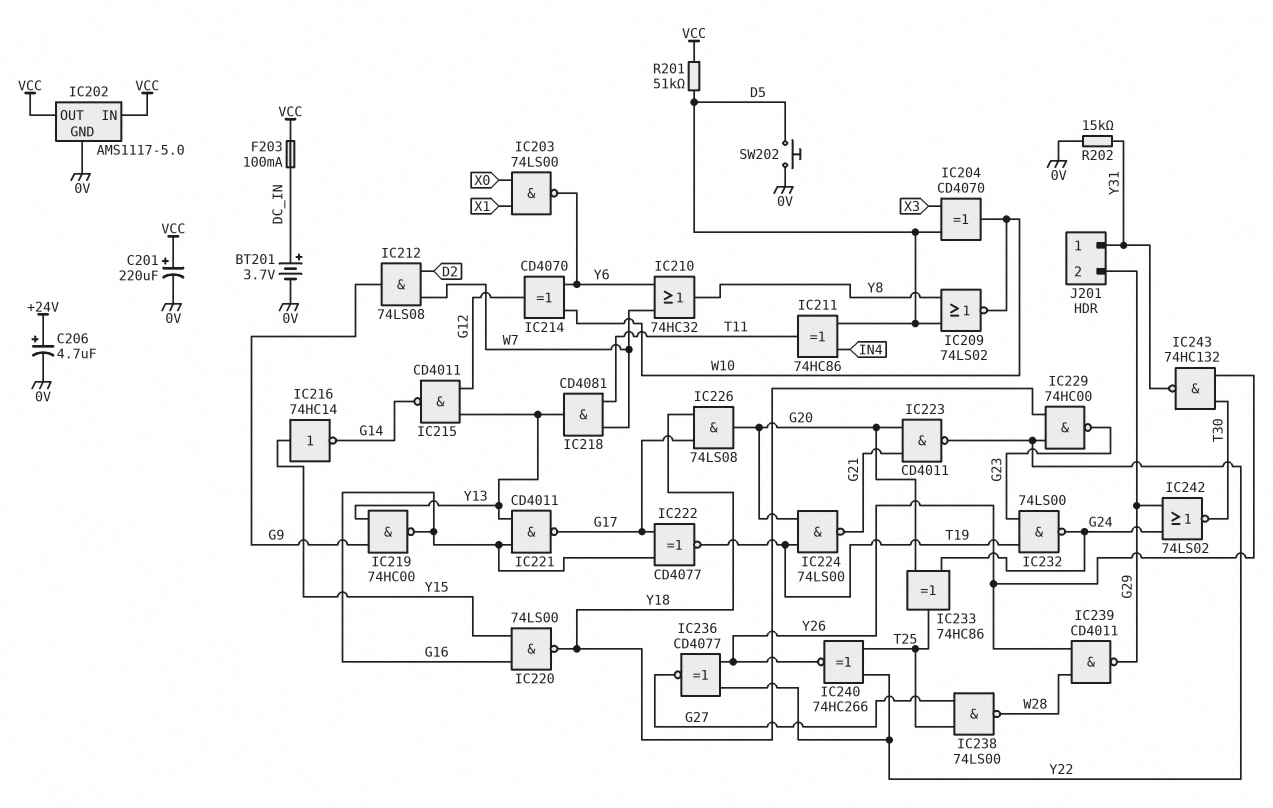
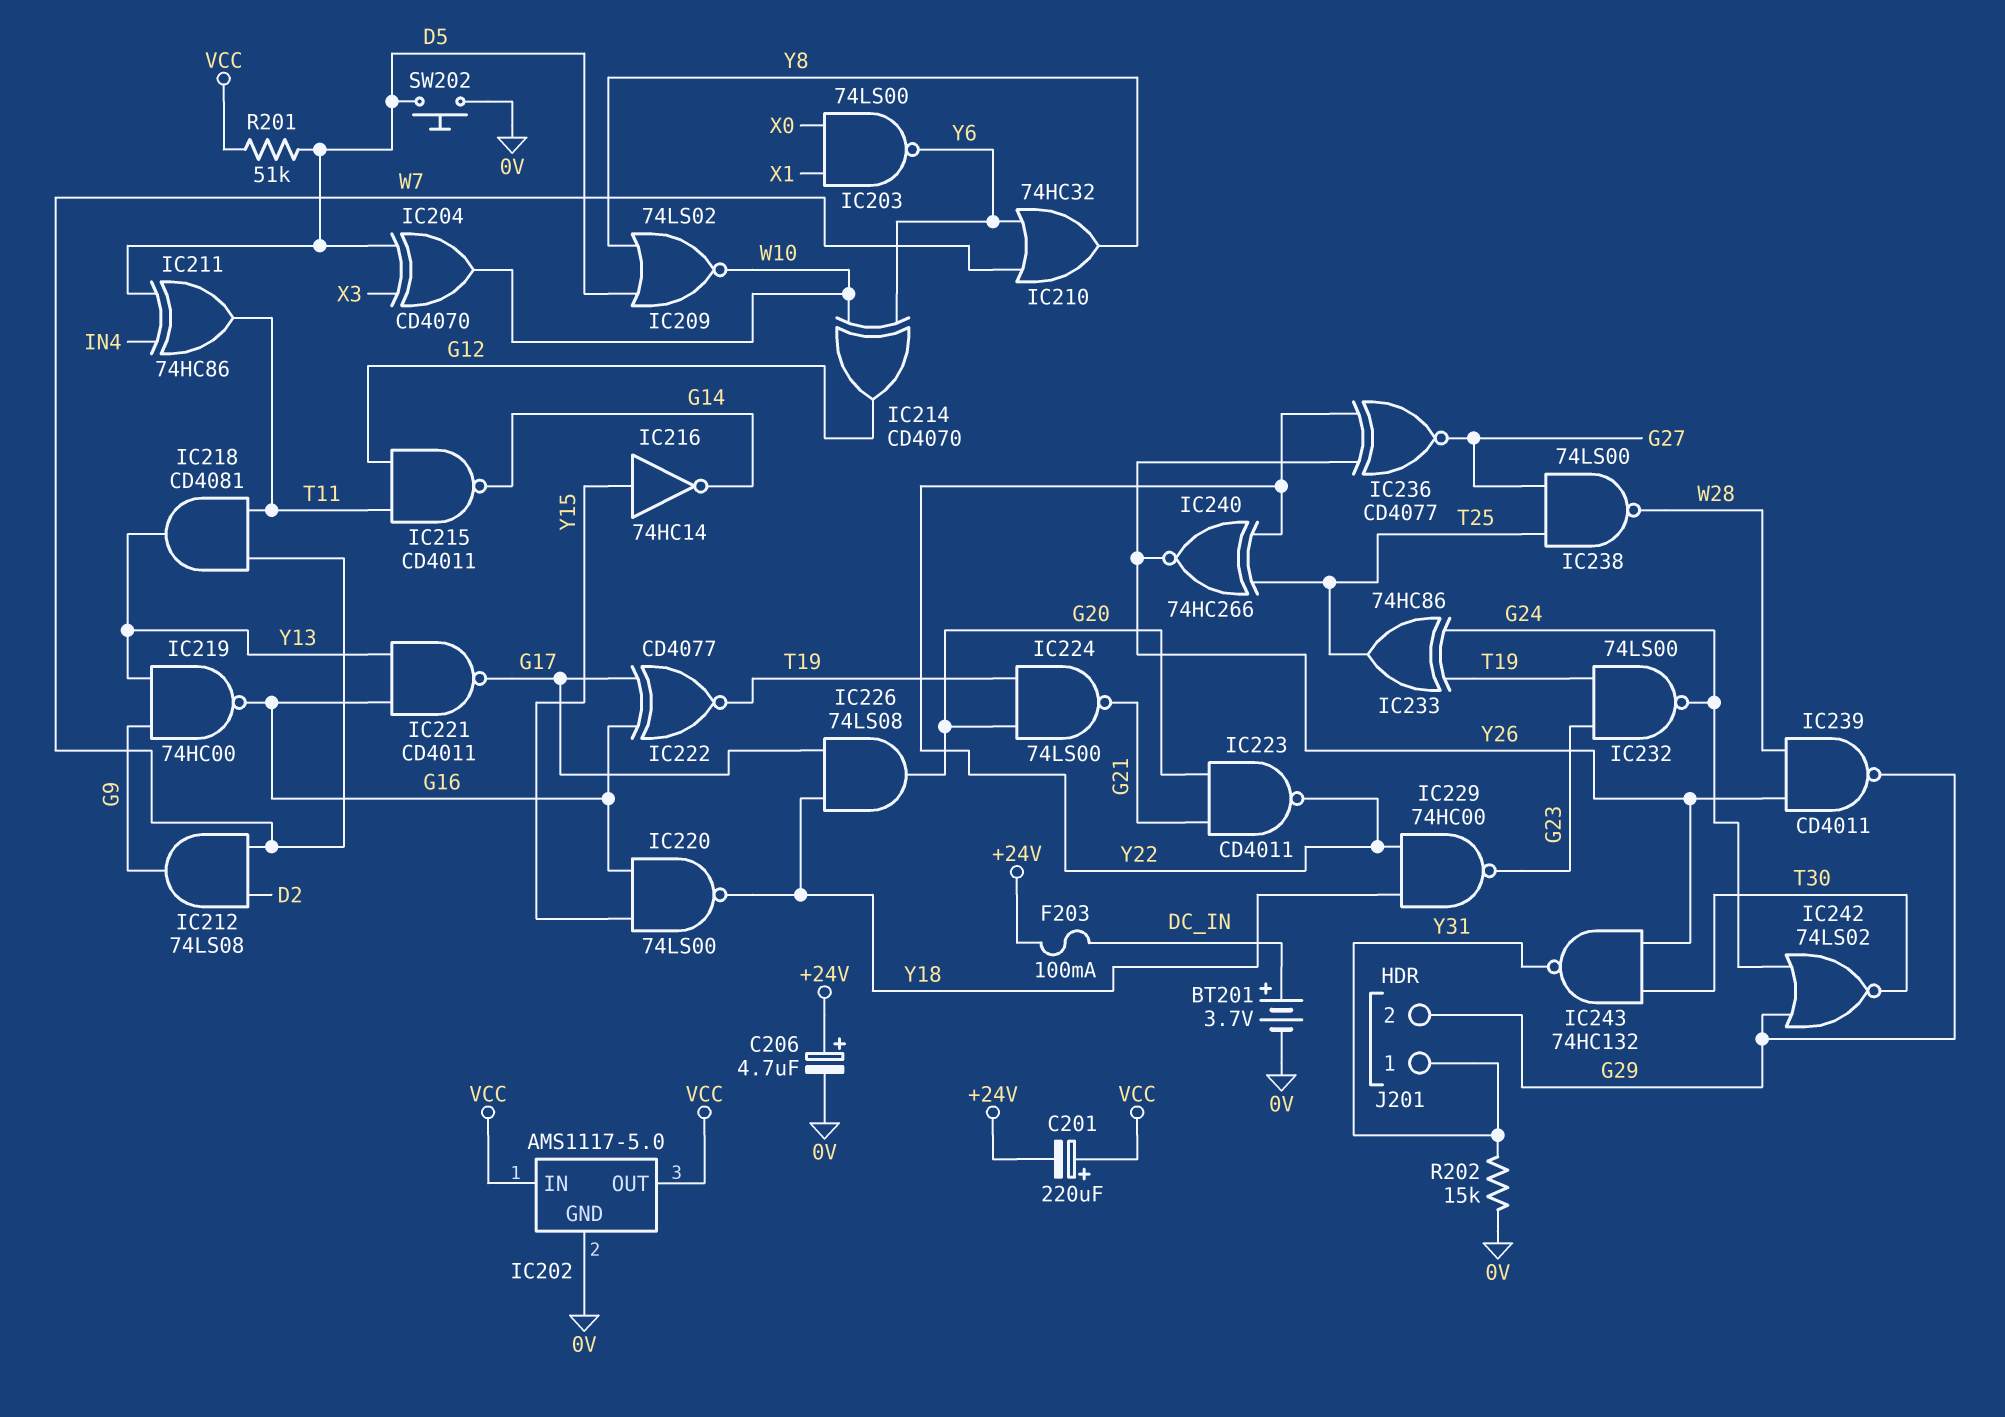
C201: 220uF (plus VCC, minus 0V) -> 220uF (plus VCC, minus +24V)
F203: 100mA (DC_IN, VCC) -> 100mA (+24V, DC_IN)
IC215: NAND CD4011 (in G12, in Y13, out G14) -> NAND CD4011 (in G12, in T11, out G14)
IC233: XOR 74HC86 (in G20, in G24, out T25) -> XOR 74HC86 (in G24, in T19, out T25)

